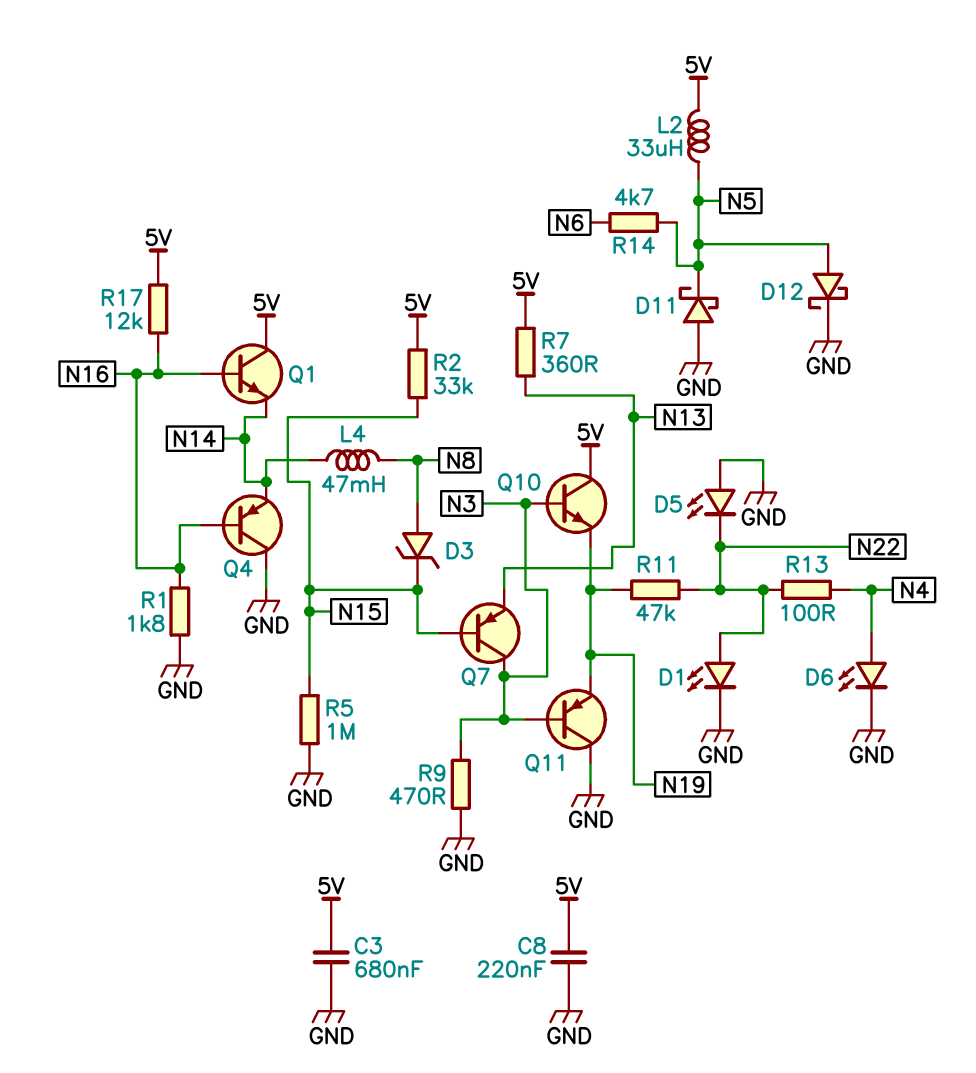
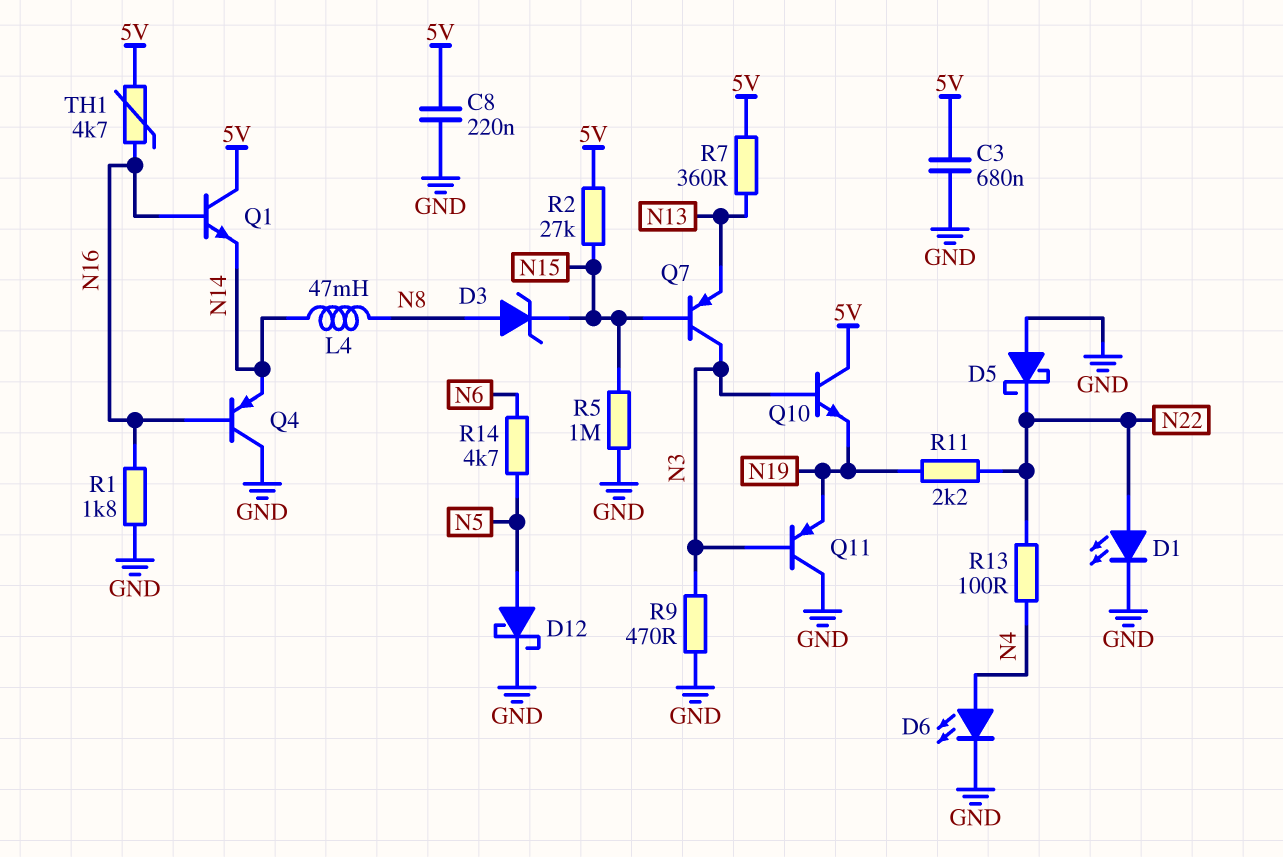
D5: LED (A GND, K N22) -> schottky (A GND, K N22)
D11: schottky (A GND, K N5) -> none
L2: 33uH (5V, N5) -> none
R2: 33k (5V, N15) -> 27k (5V, N15)
R11: 47k (N19, N22) -> 2.2k (N19, N22)
R17: 12k (5V, N16) -> none
TH1: none -> 4.7k (5V, N16)

